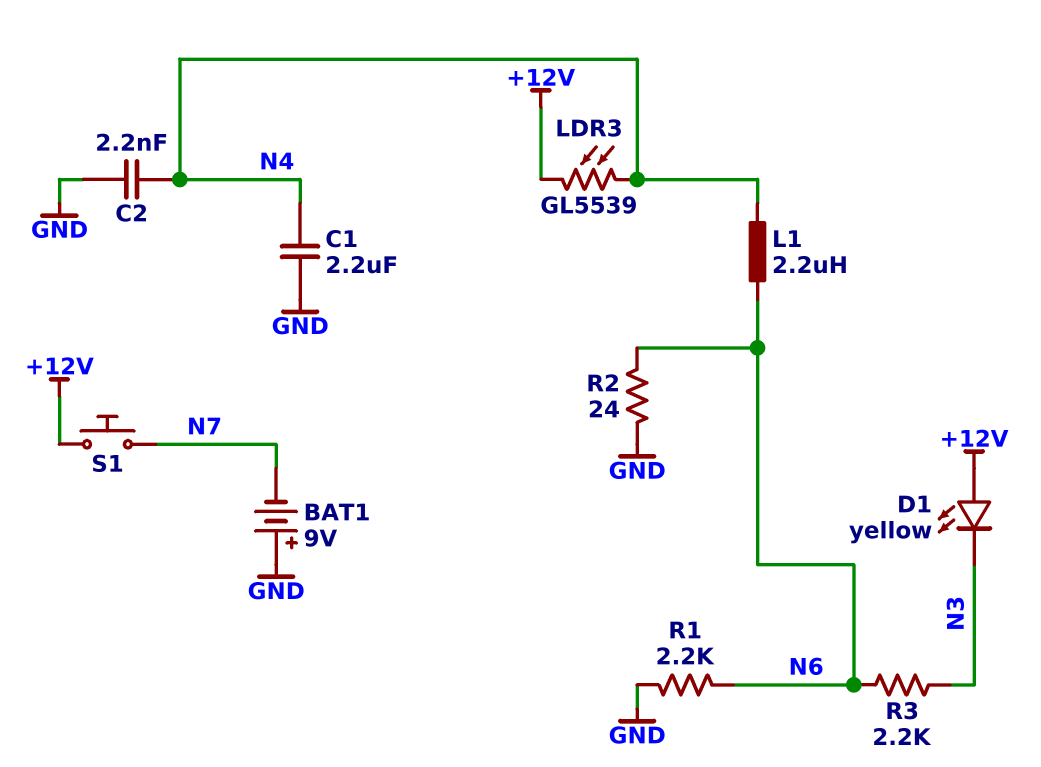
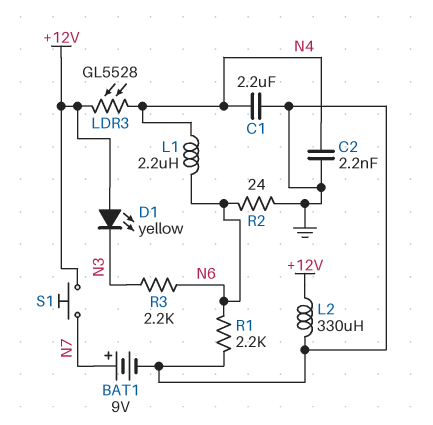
BAT1: 9V (plus GND, minus N7) -> 9V (plus N7, minus GND)
L2: none -> 330uH (+12V, GND)
LDR3: GL5539 (+12V, N4) -> GL5528 (+12V, N4)

